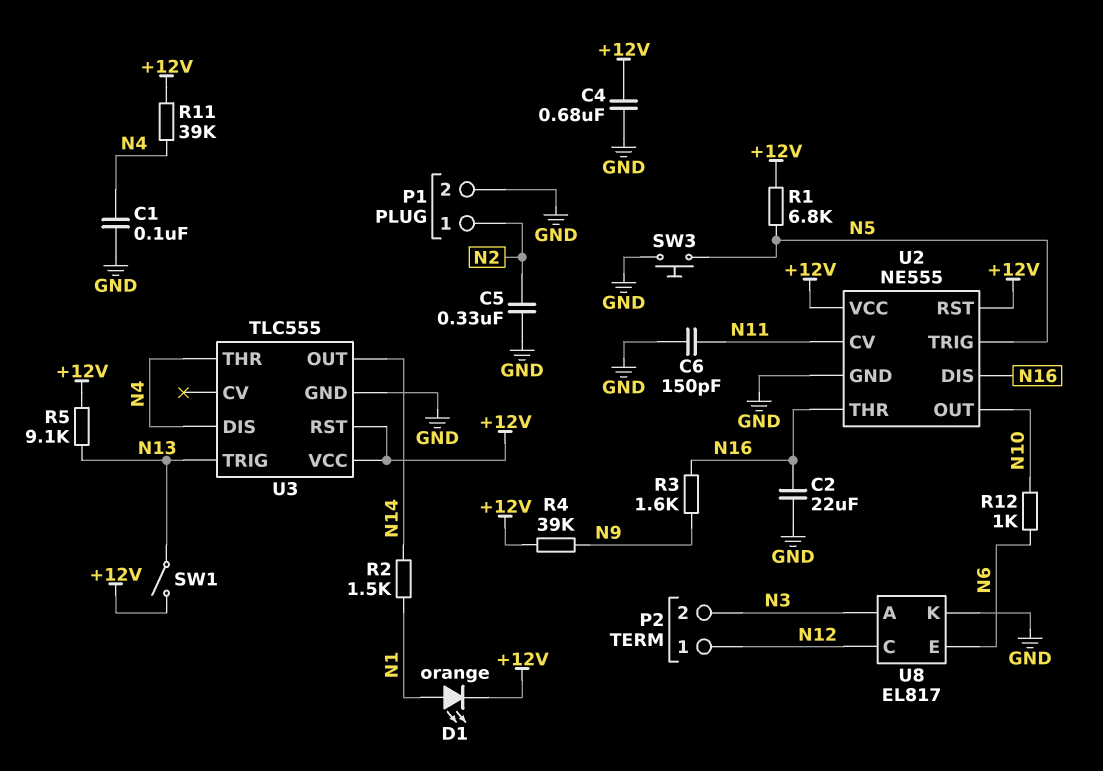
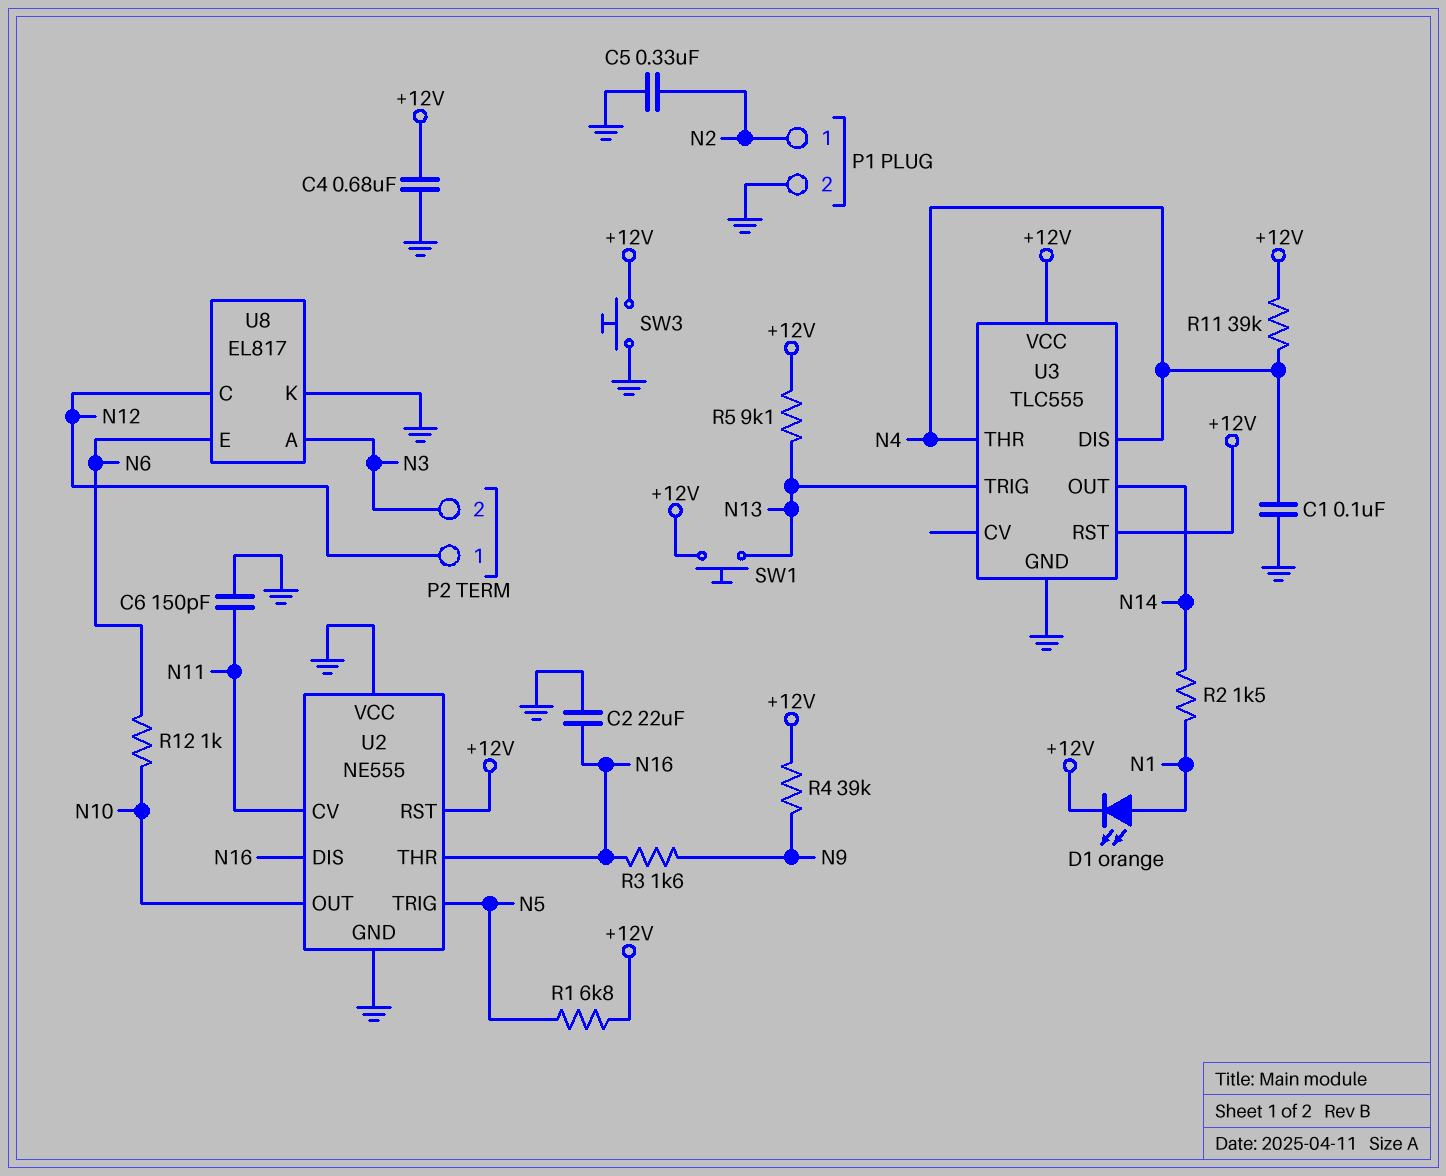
SW1: switch (+12V, N13) -> button (+12V, N13)
SW3: button (GND, N5) -> button (+12V, GND)
U2 pin VCC: +12V -> GND

